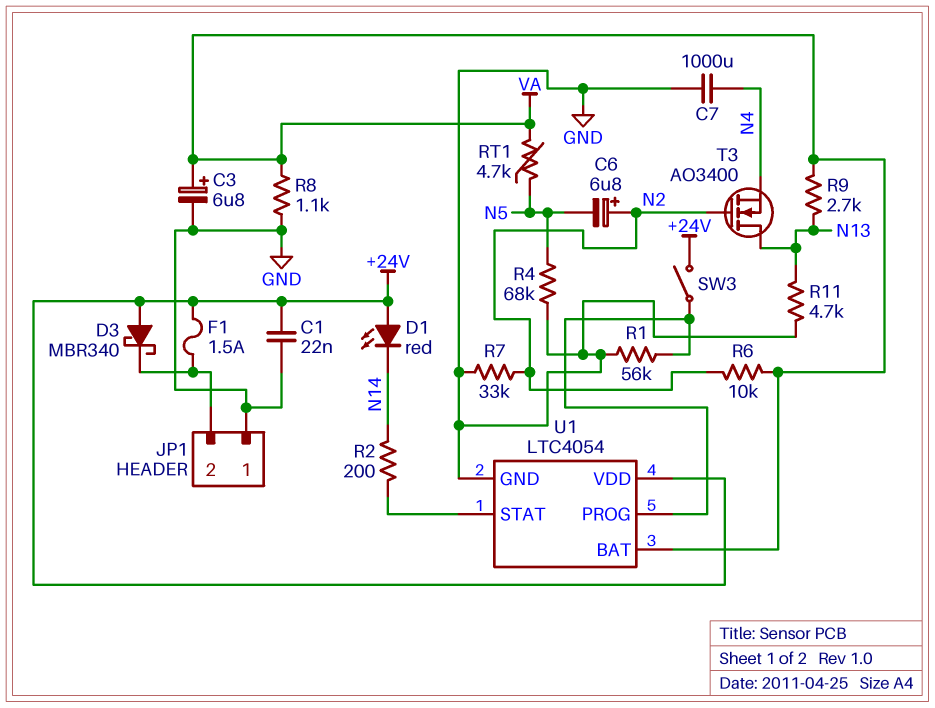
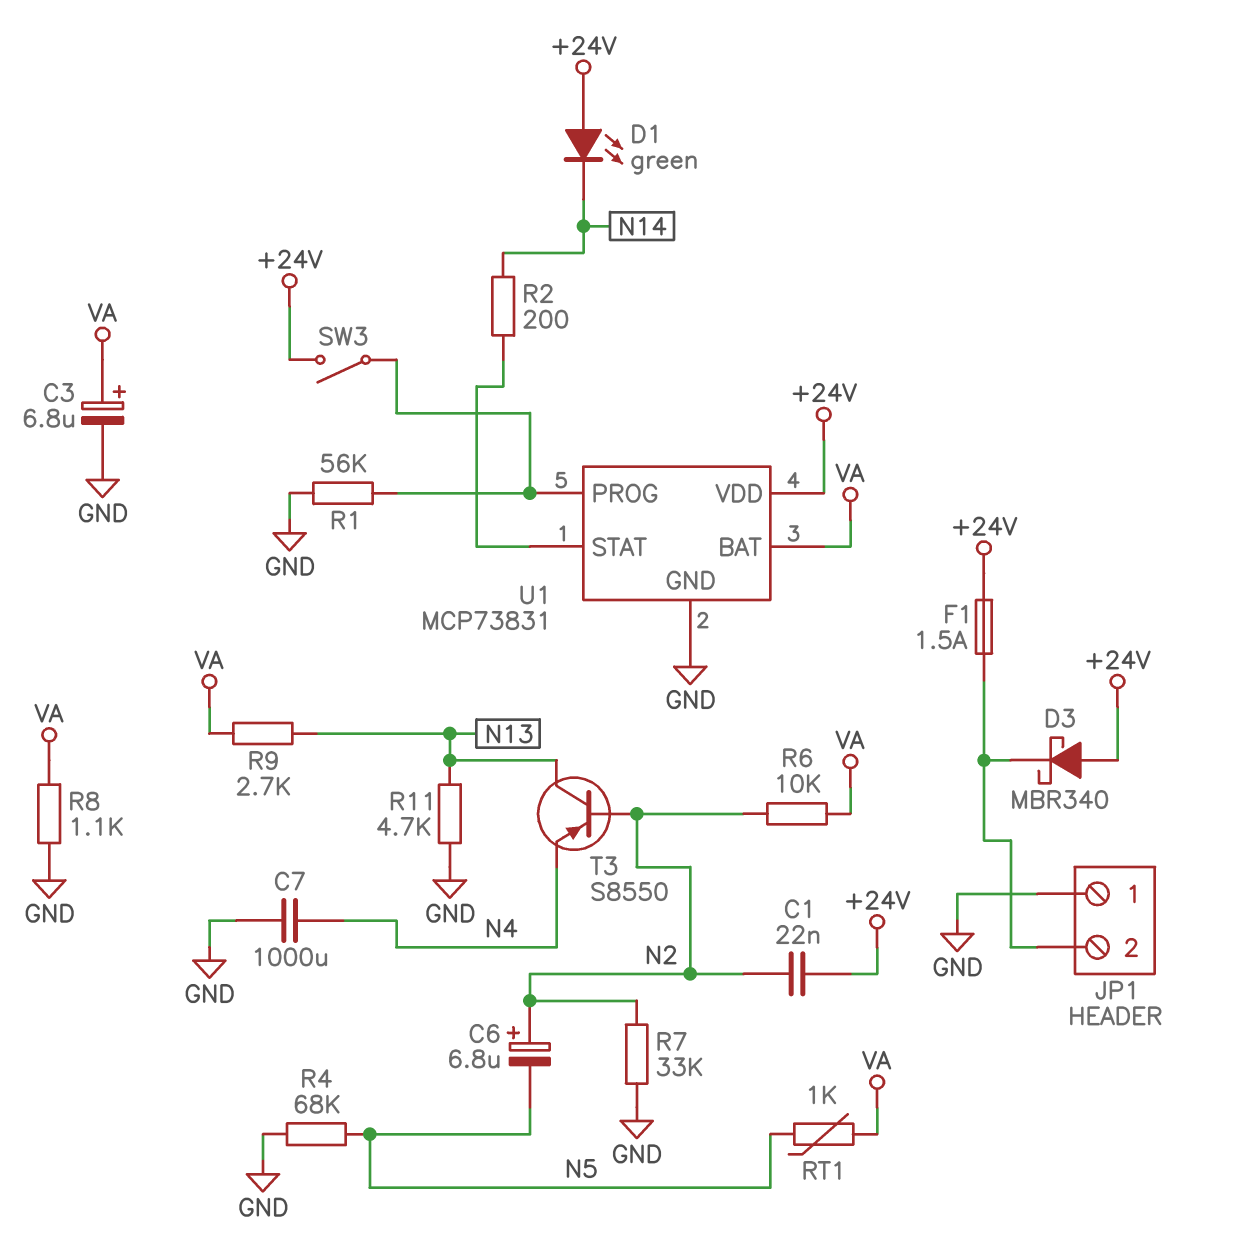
C1: 22nF (+24V, GND) -> 22nF (+24V, N2)
D1: LED red (A +24V, K N14) -> LED green (A +24V, K N14)
RT1: 4.7k (N5, VA) -> 1k (N5, VA)
T3: NMOS AO3400 (G N2, D N13, S N4) -> PNP S8550 (B N2, C N13, E N4)
U1: LTC4054 -> MCP73831

